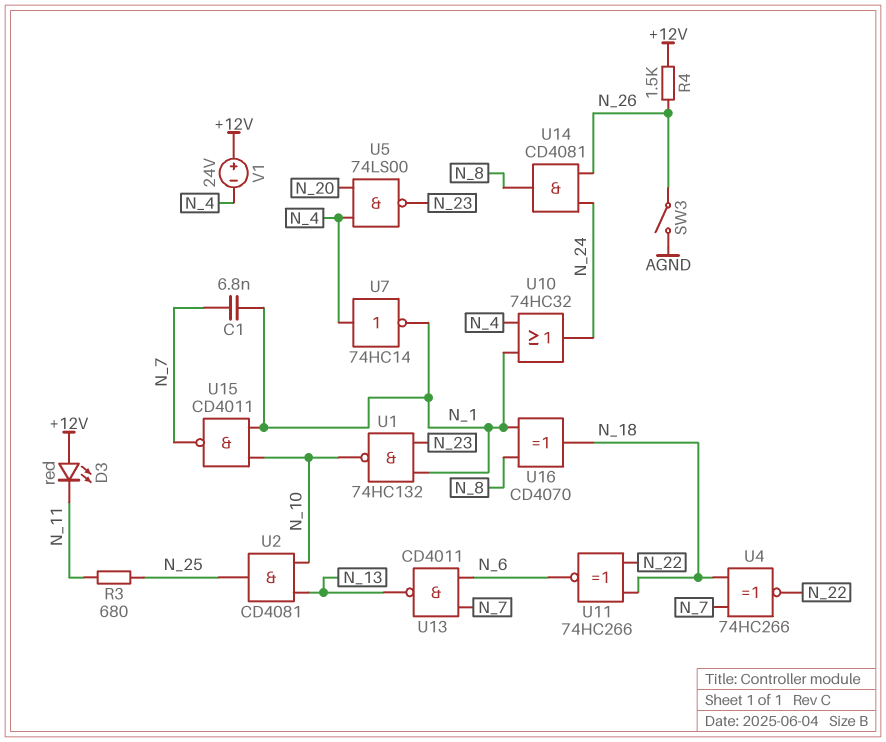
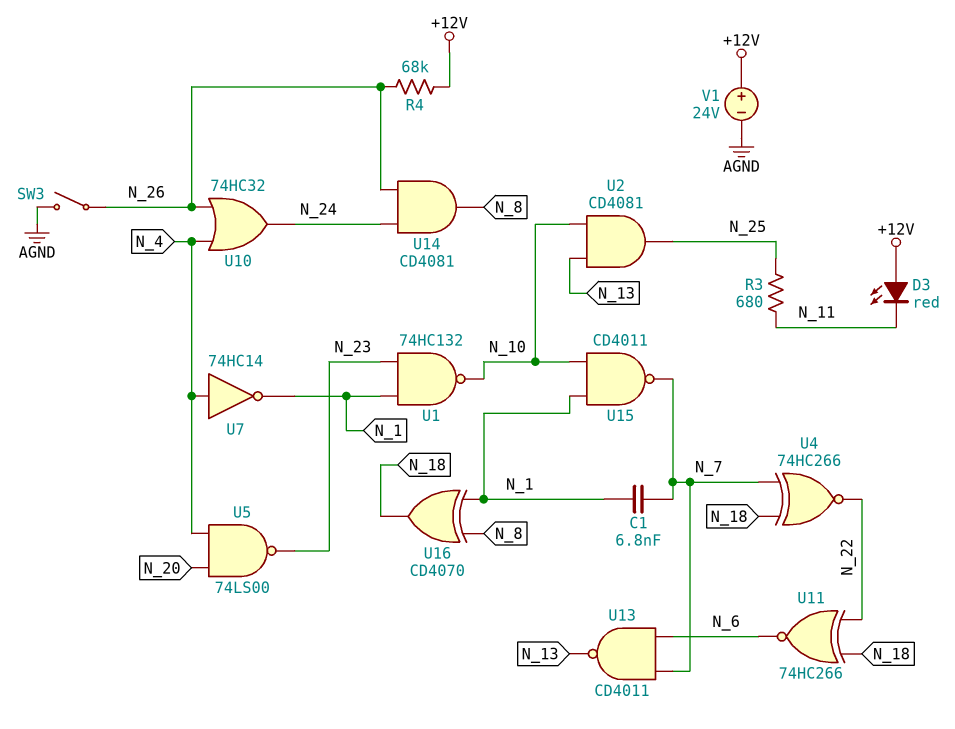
R4: 1.5k (+12V, N_26) -> 68k (+12V, N_26)
U10: OR 74HC32 (in N_1, in N_4, out N_24) -> OR 74HC32 (in N_4, in N_26, out N_24)
V1: 24V (plus +12V, minus N_4) -> 24V (plus +12V, minus AGND)

